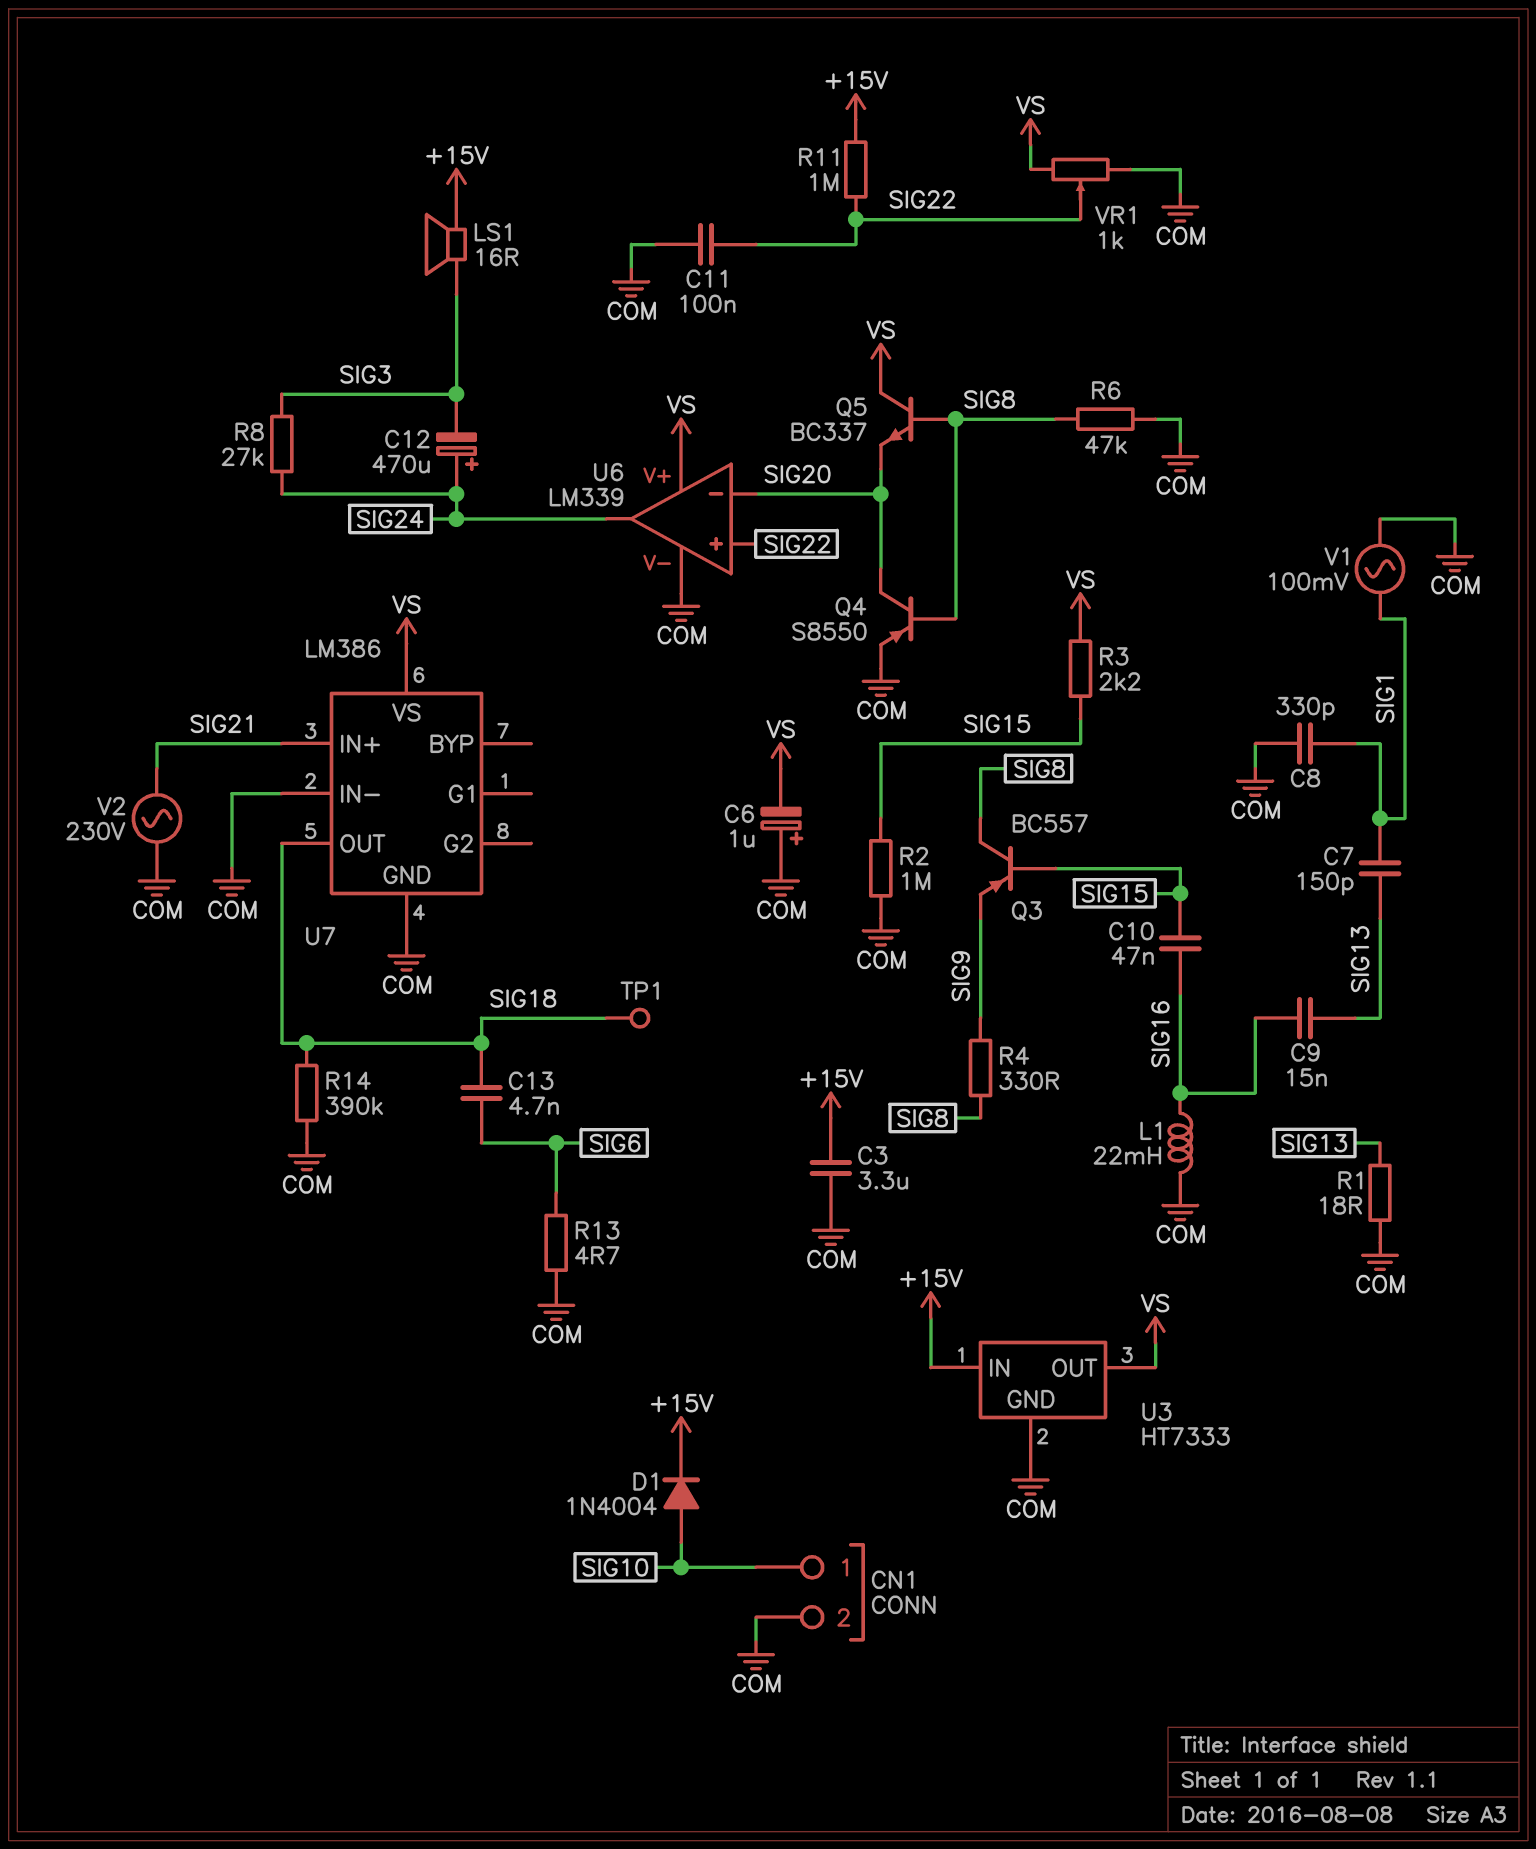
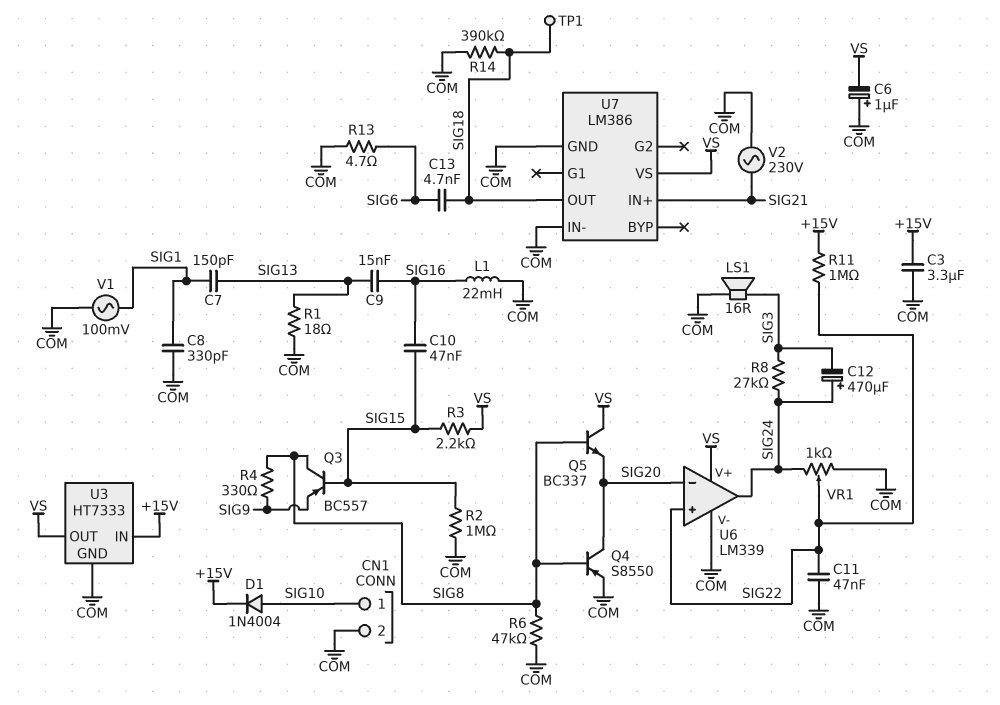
C11: 100nF (COM, SIG22) -> 47nF (COM, SIG22)
LS1: speaker 16R (+15V, SIG3) -> speaker 16R (COM, SIG3)
VR1: 1k (COM, VS, wiper SIG22) -> 1k (COM, SIG24, wiper SIG22)

